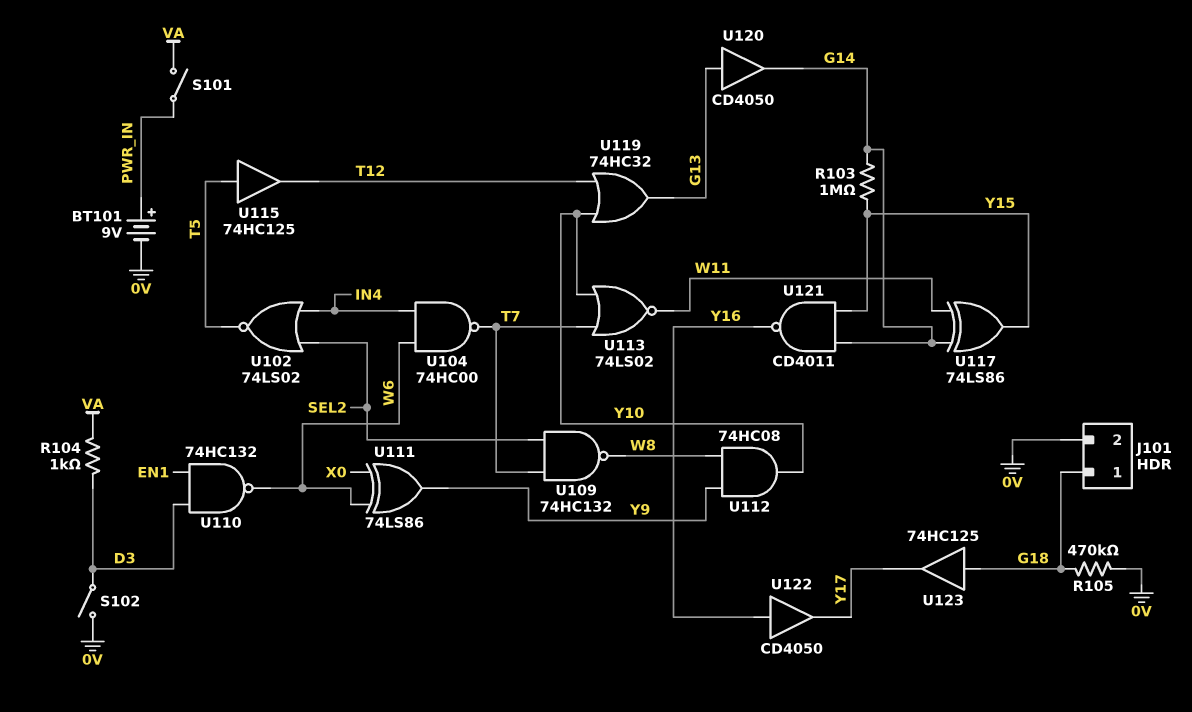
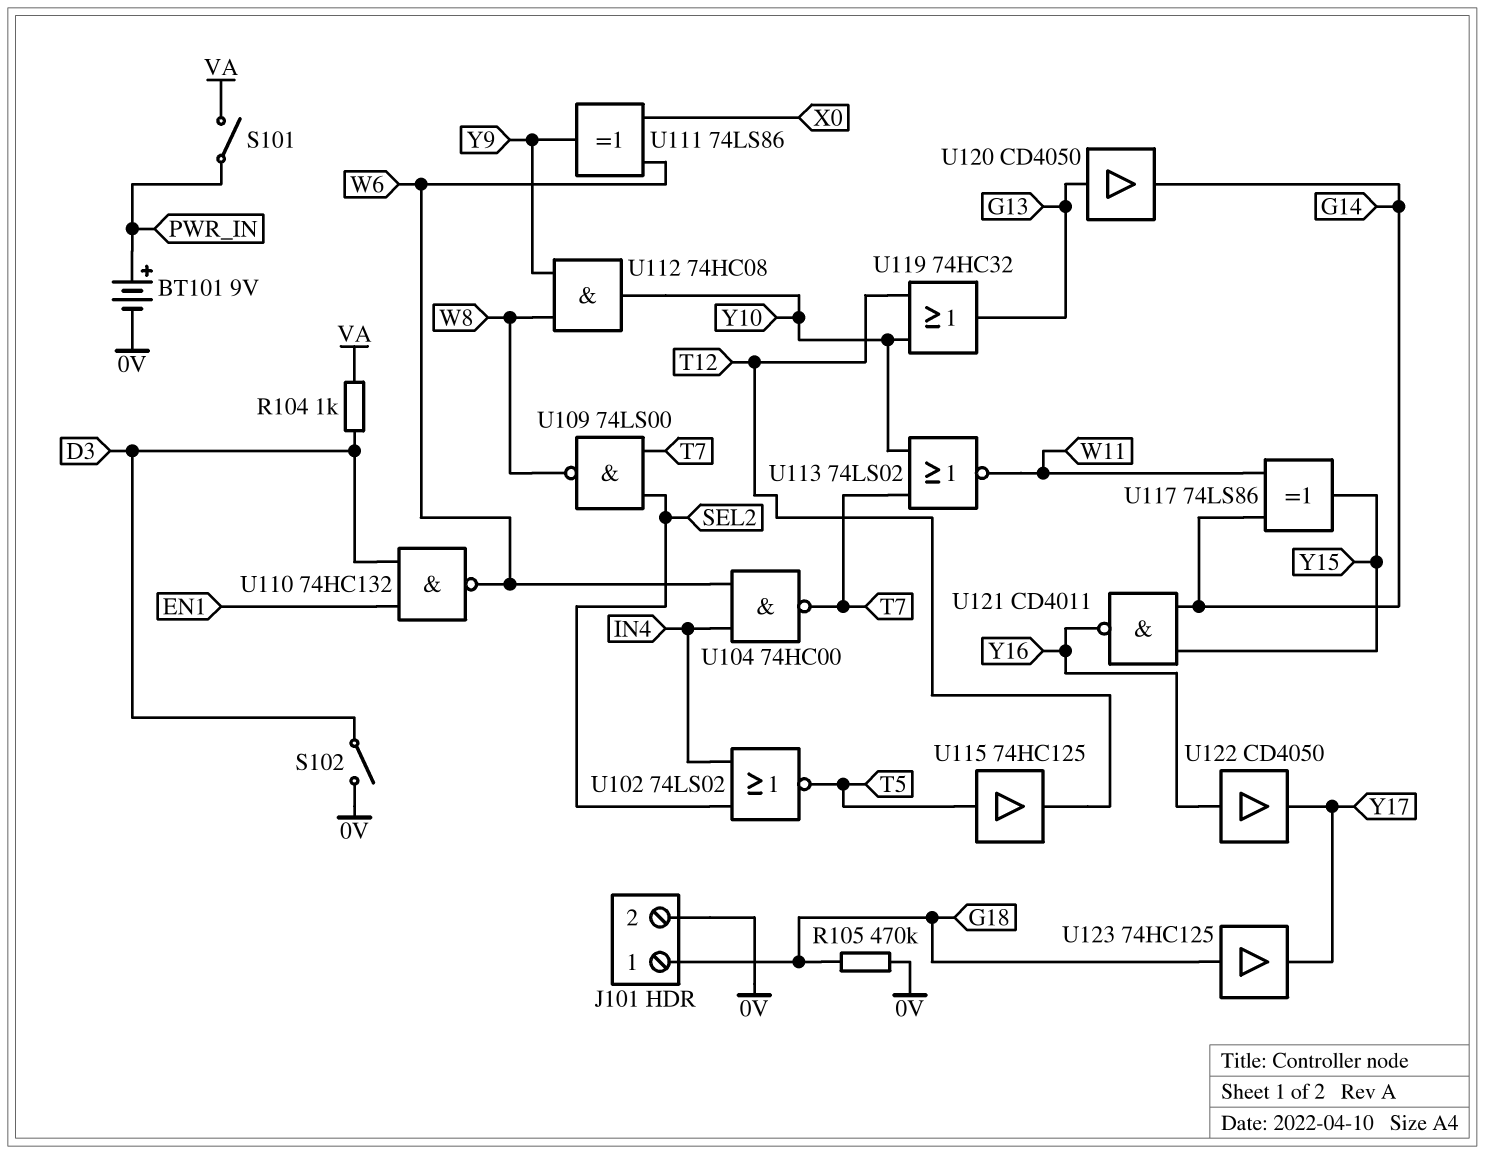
R103: 1M (G14, Y15) -> none
U109: NAND 74HC132 (in SEL2, in T7, out W8) -> NAND 74LS00 (in SEL2, in T7, out W8)

